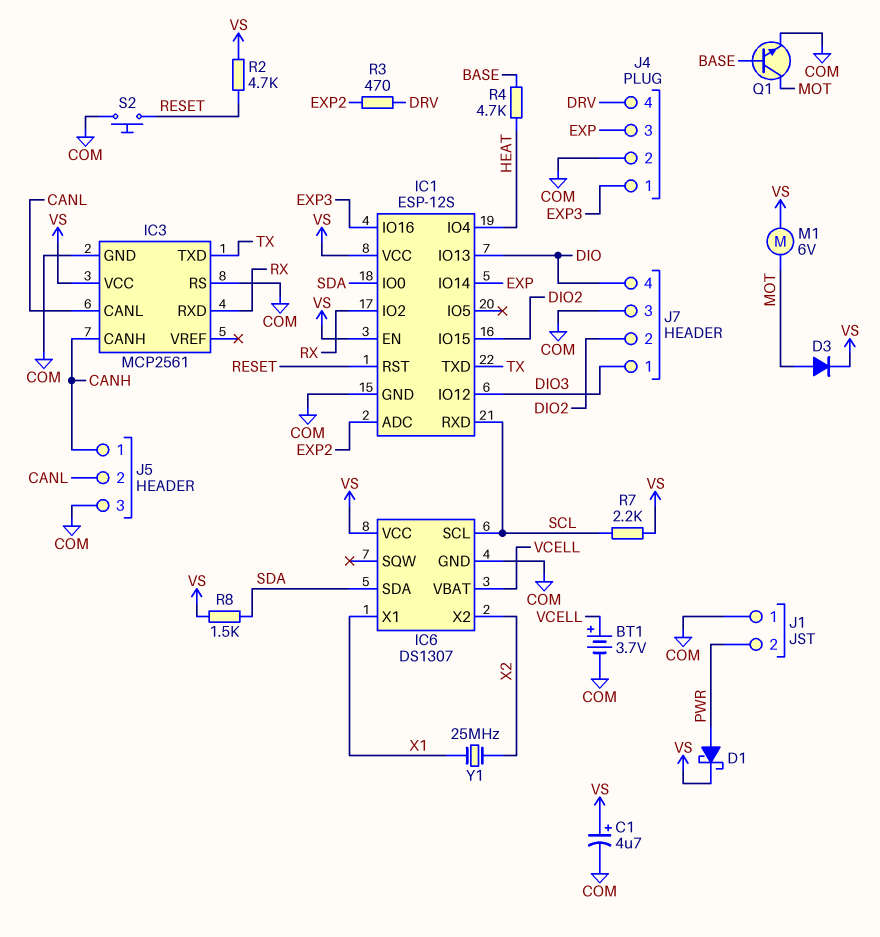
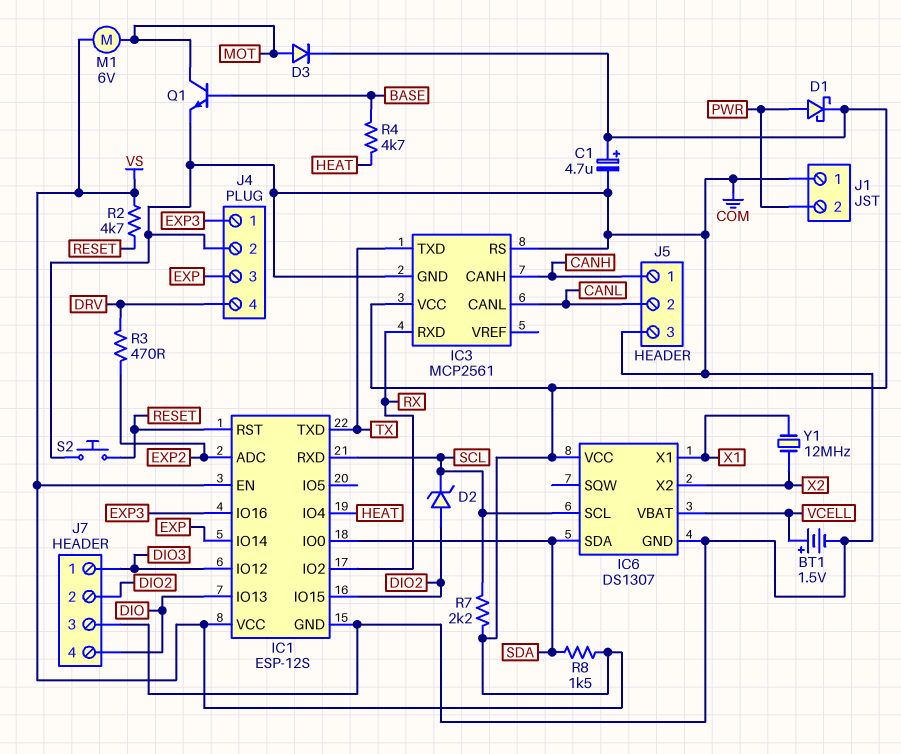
BT1: 3.7V (plus VCELL, minus COM) -> 1.5V (plus VCELL, minus COM)
D2: none -> zener (A DIO2, K SCL)
Y1: 25MHz (X1, X2) -> 12MHz (X1, X2)

